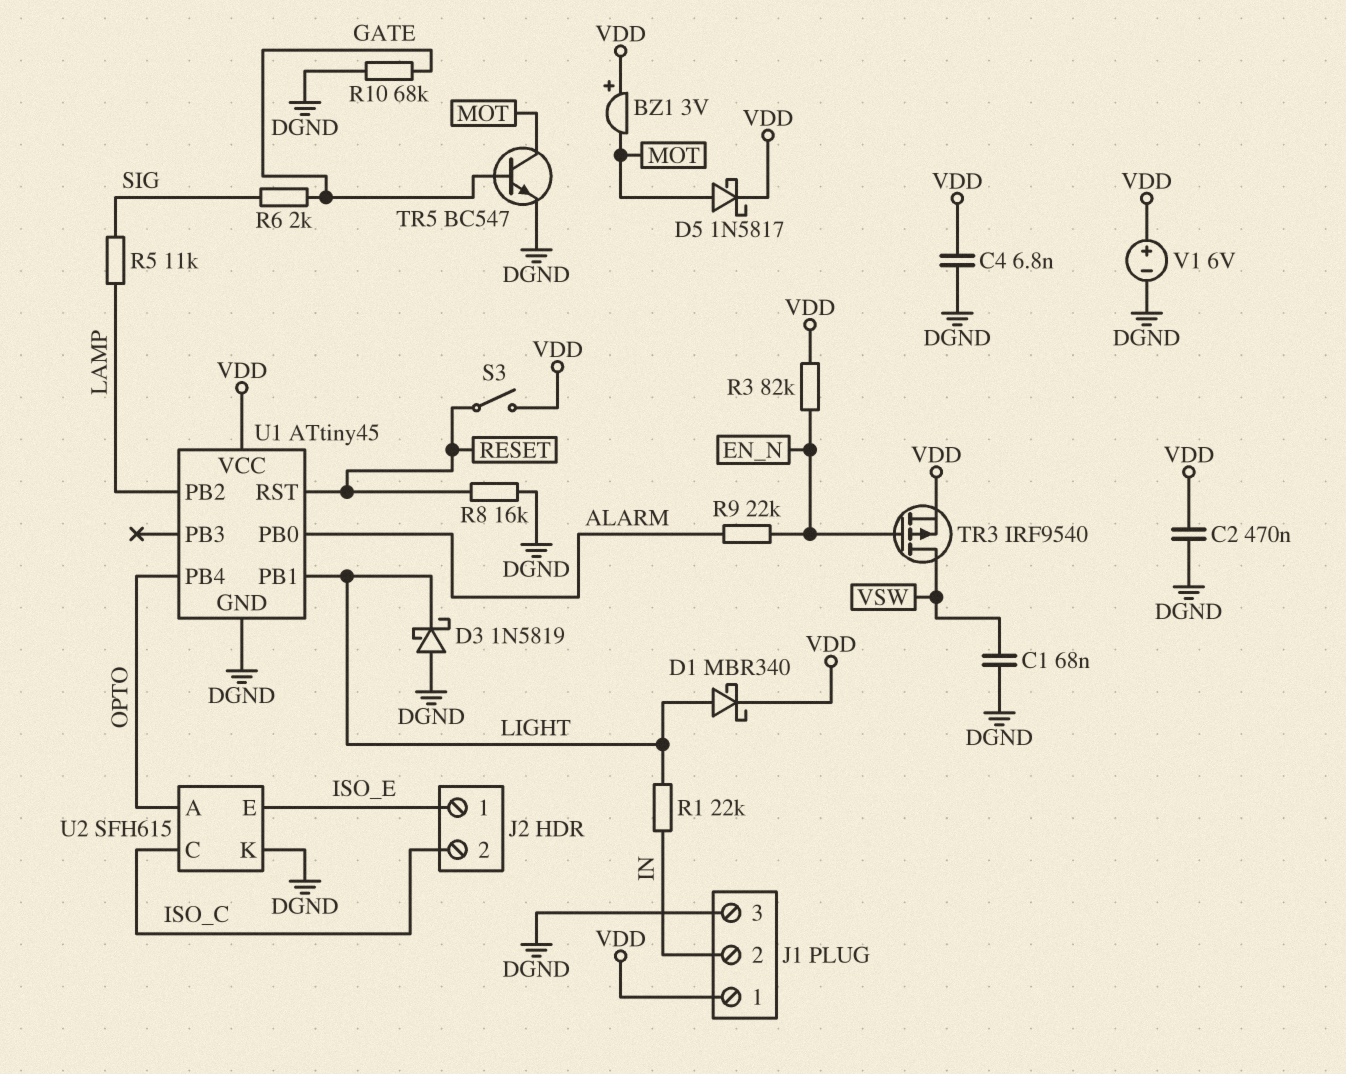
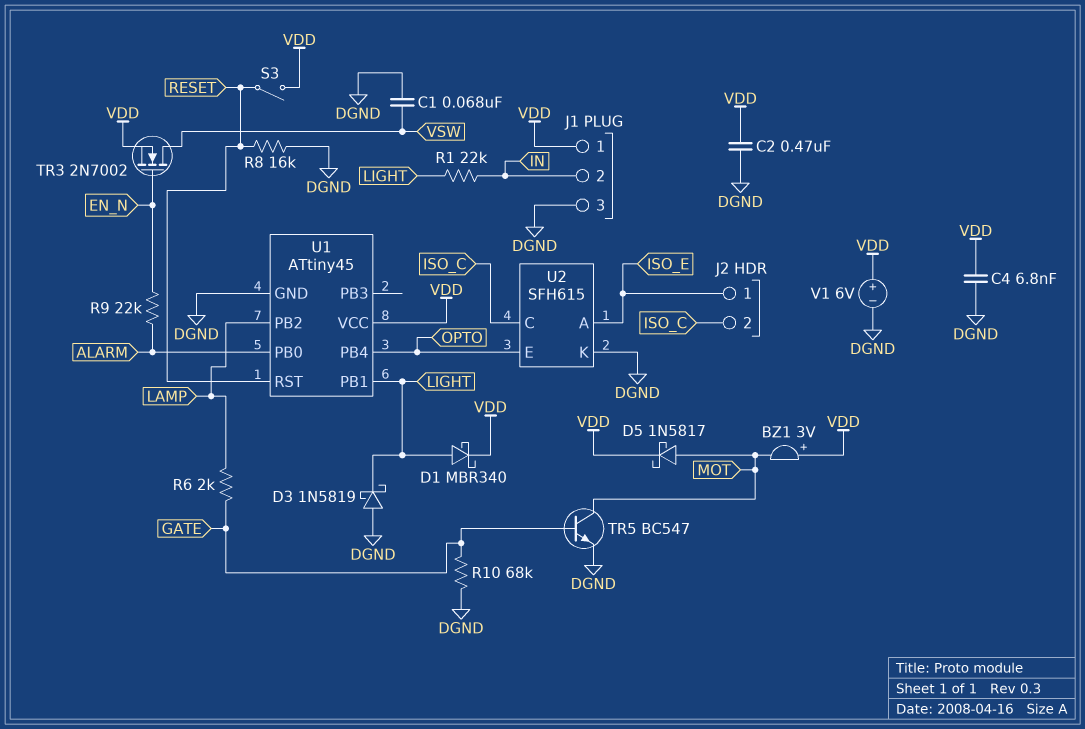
R3: 82k (EN_N, VDD) -> none
R5: 11k (LAMP, SIG) -> none
R6: 2k (GATE, SIG) -> 2k (GATE, LAMP)
TR3: PMOS IRF9540 (G EN_N, D VSW, S VDD) -> NMOS 2N7002 (G EN_N, D VSW, S VDD)
U2 pin A: OPTO -> ISO_E
U2 pin E: ISO_E -> OPTO

